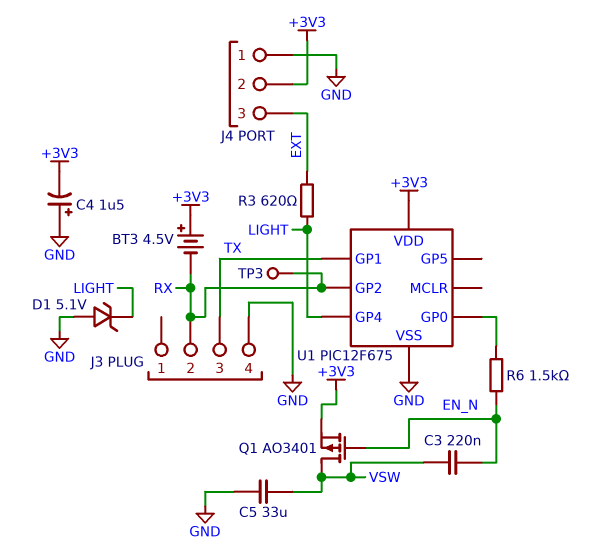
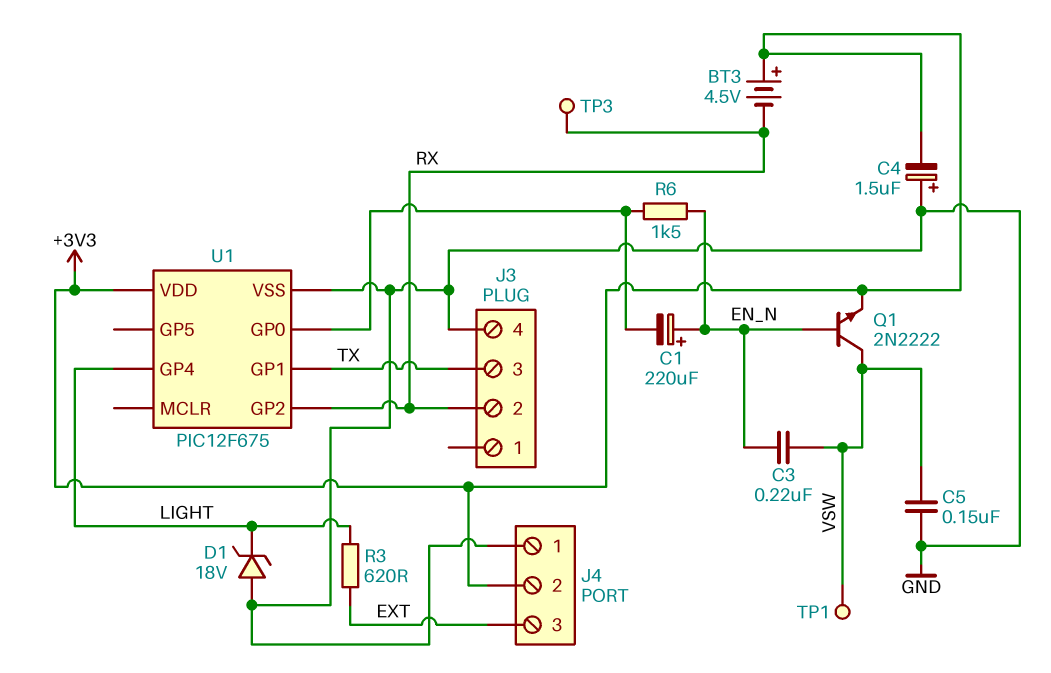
C1: none -> 220uF (plus EN_N, minus U1/GP0)
C5: 33uF (GND, VSW) -> 150nF (GND, VSW)
D1: zener 5.1V (A GND, K LIGHT) -> zener 18V (A GND, K LIGHT)
Q1: PMOS AO3401 (G EN_N, D VSW, S +3V3) -> NPN 2N2222 (B EN_N, C VSW, E +3V3)
TP1: none -> test point (VSW)

